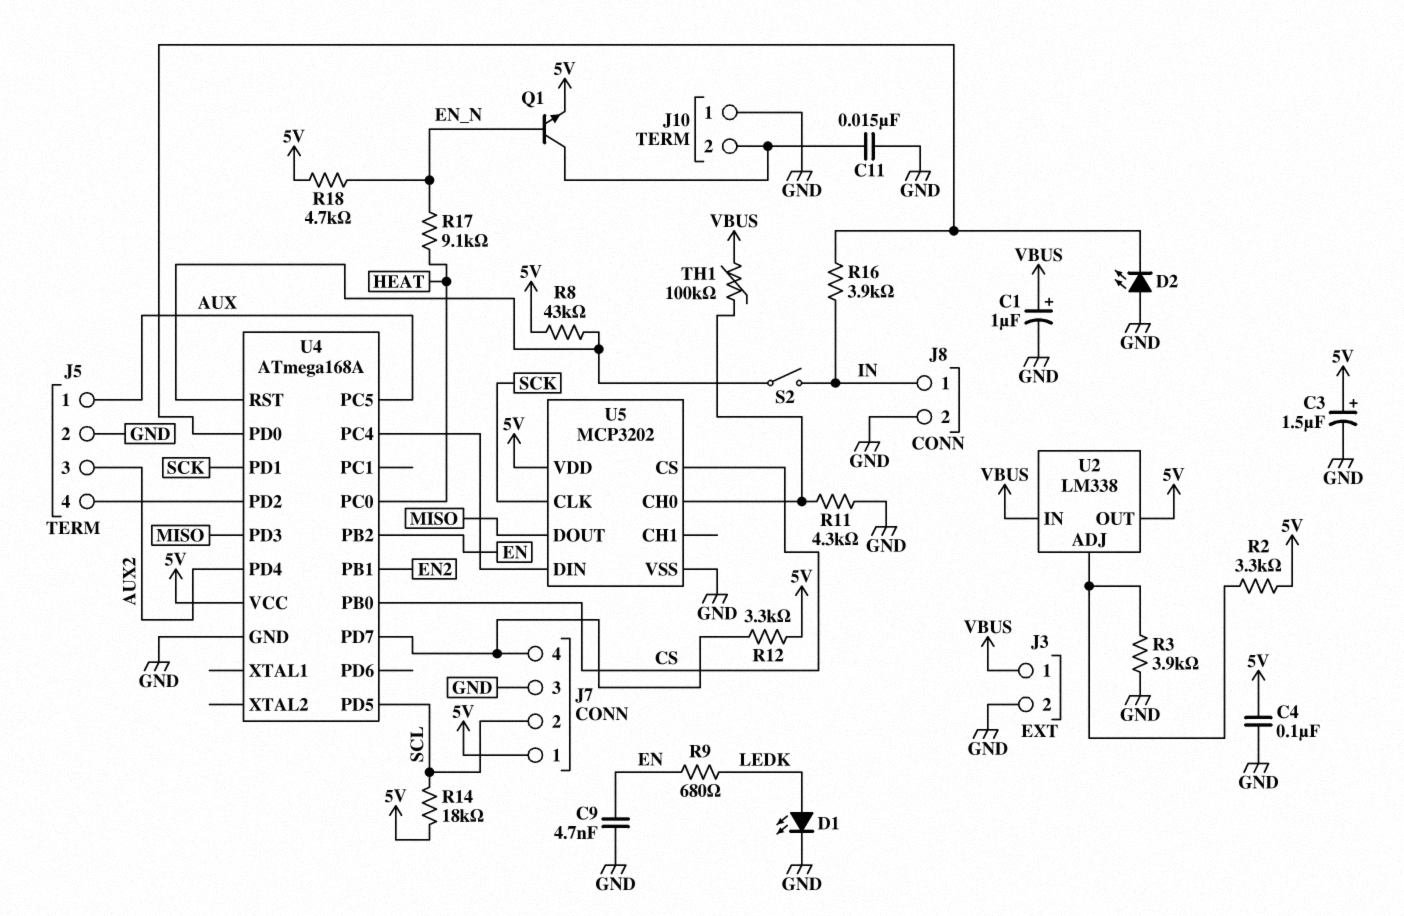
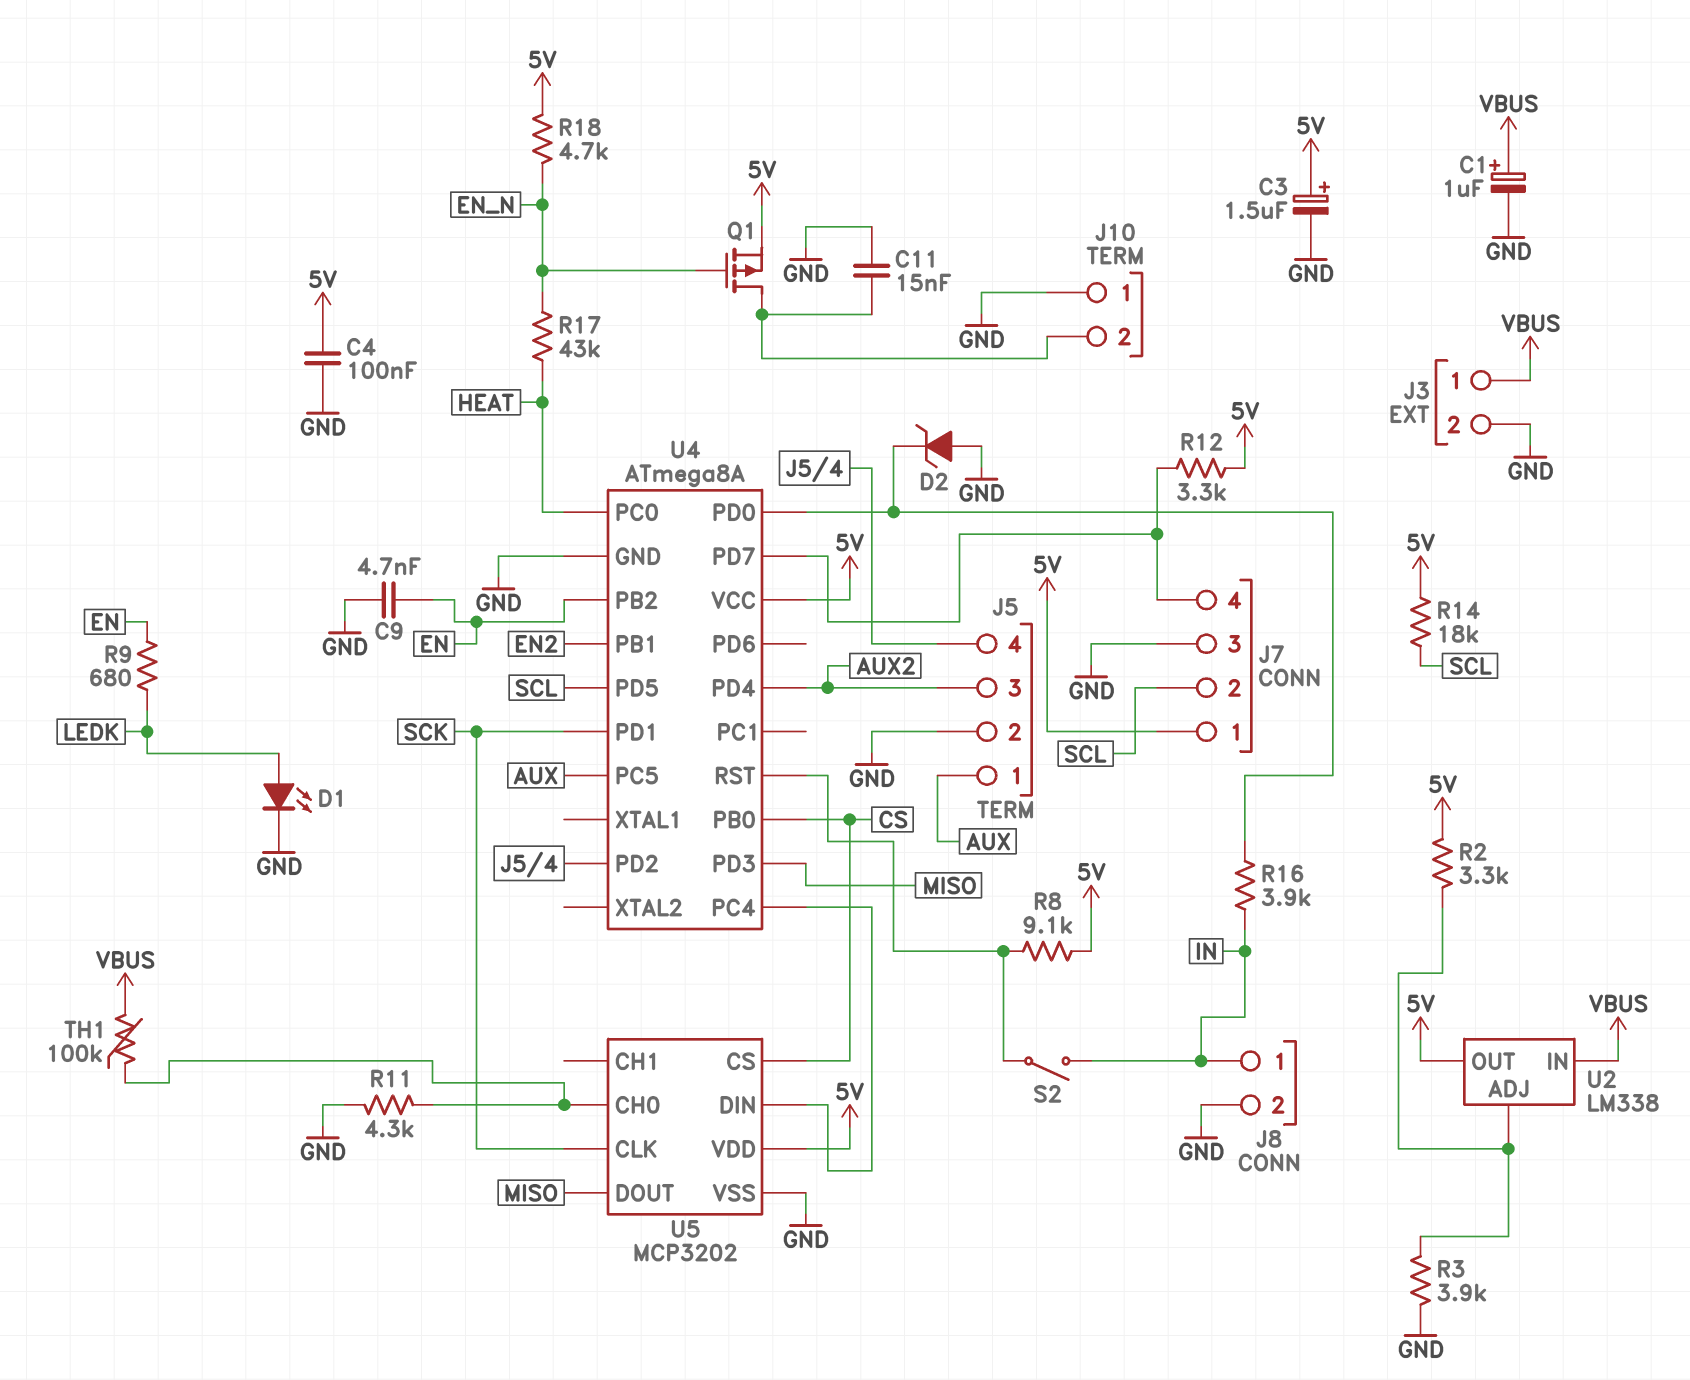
D2: LED (A GND, K U4/PD0) -> zener (A GND, K U4/PD0)
Q1: NPN (B EN_N, C J10/2, E 5V) -> PMOS (G EN_N, D J10/2, S 5V)
R8: 43k (5V, U4/RST) -> 9.1k (5V, U4/RST)
R17: 9.1k (EN_N, HEAT) -> 43k (EN_N, HEAT)
U4: ATmega168A -> ATmega8A

